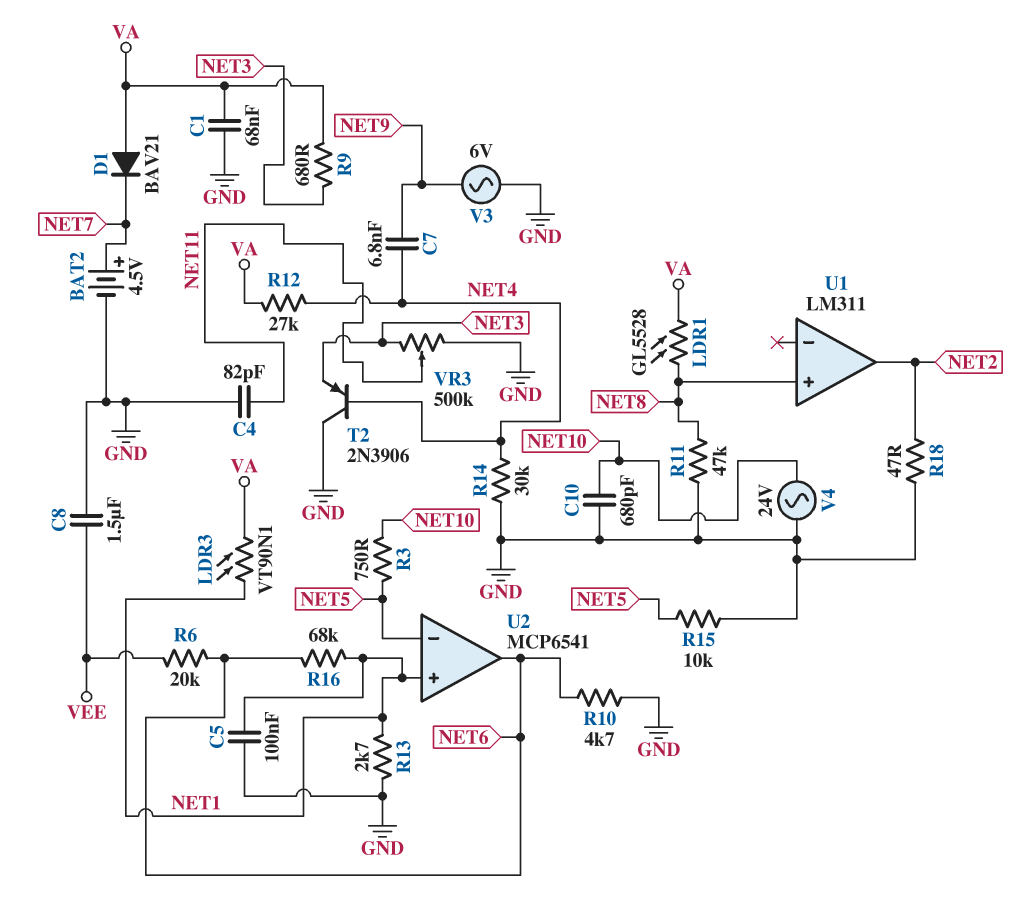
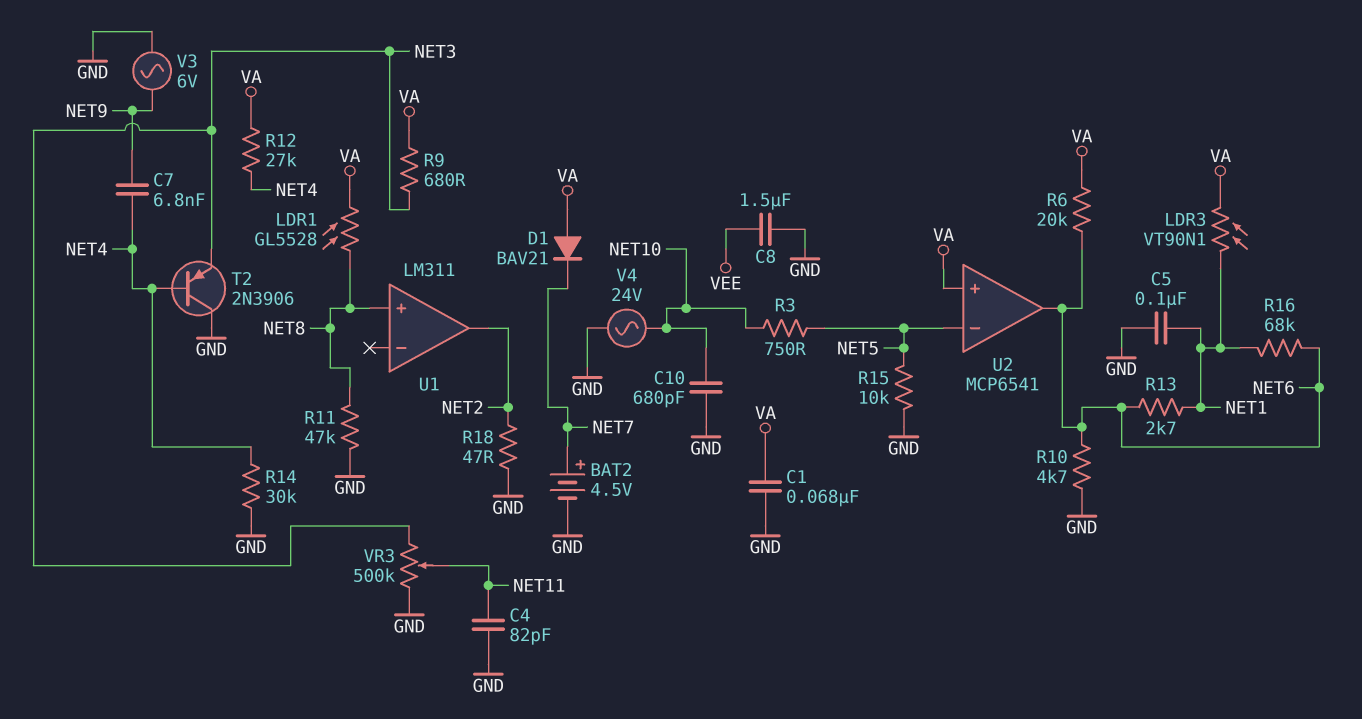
R6: 20k (NET6, VEE) -> 20k (NET6, VA)
R13: 2.7k (GND, NET1) -> 2.7k (NET1, NET6)
U2 pin in+: NET1 -> VA

